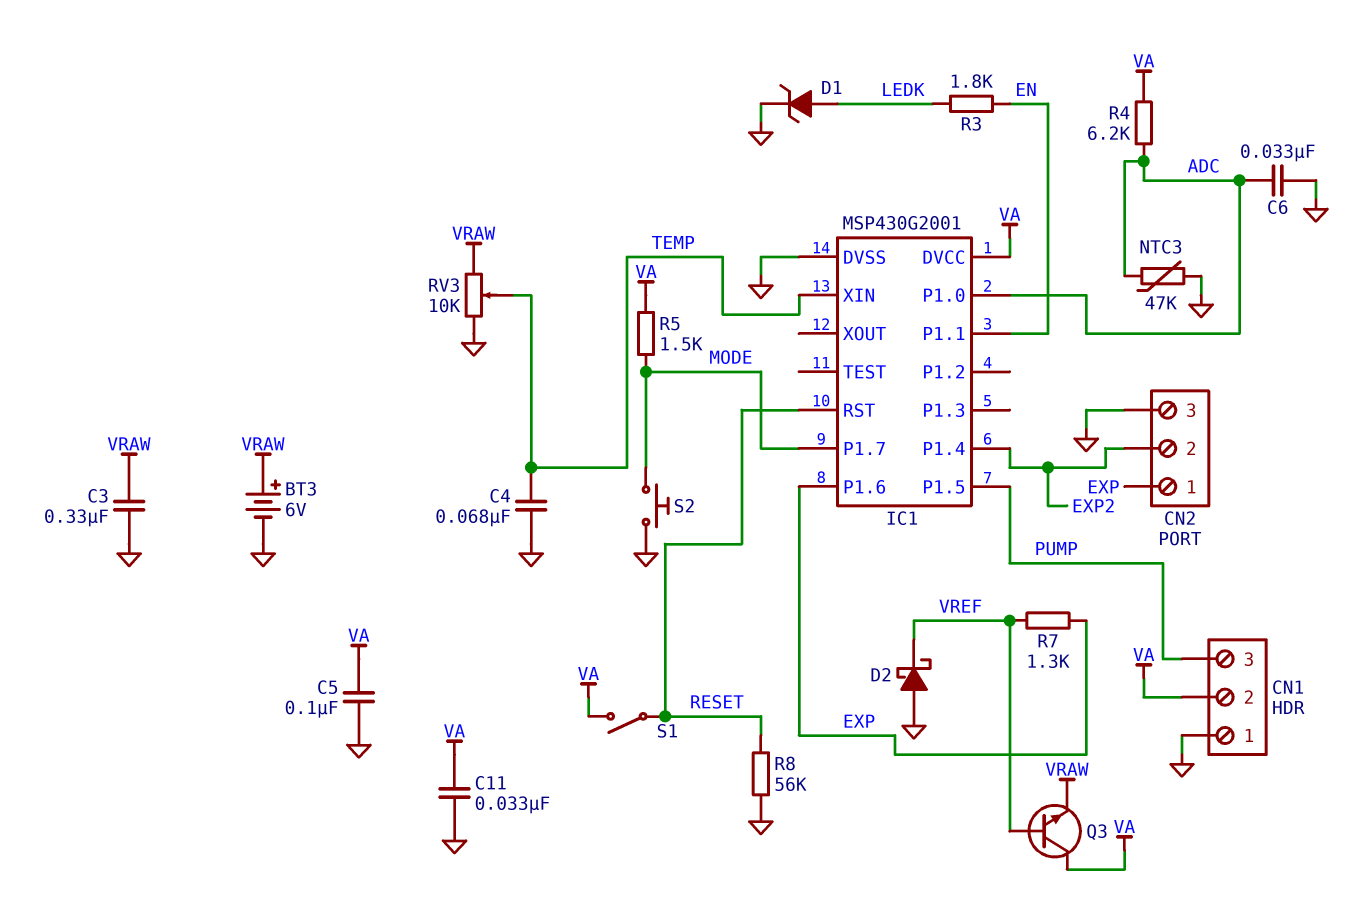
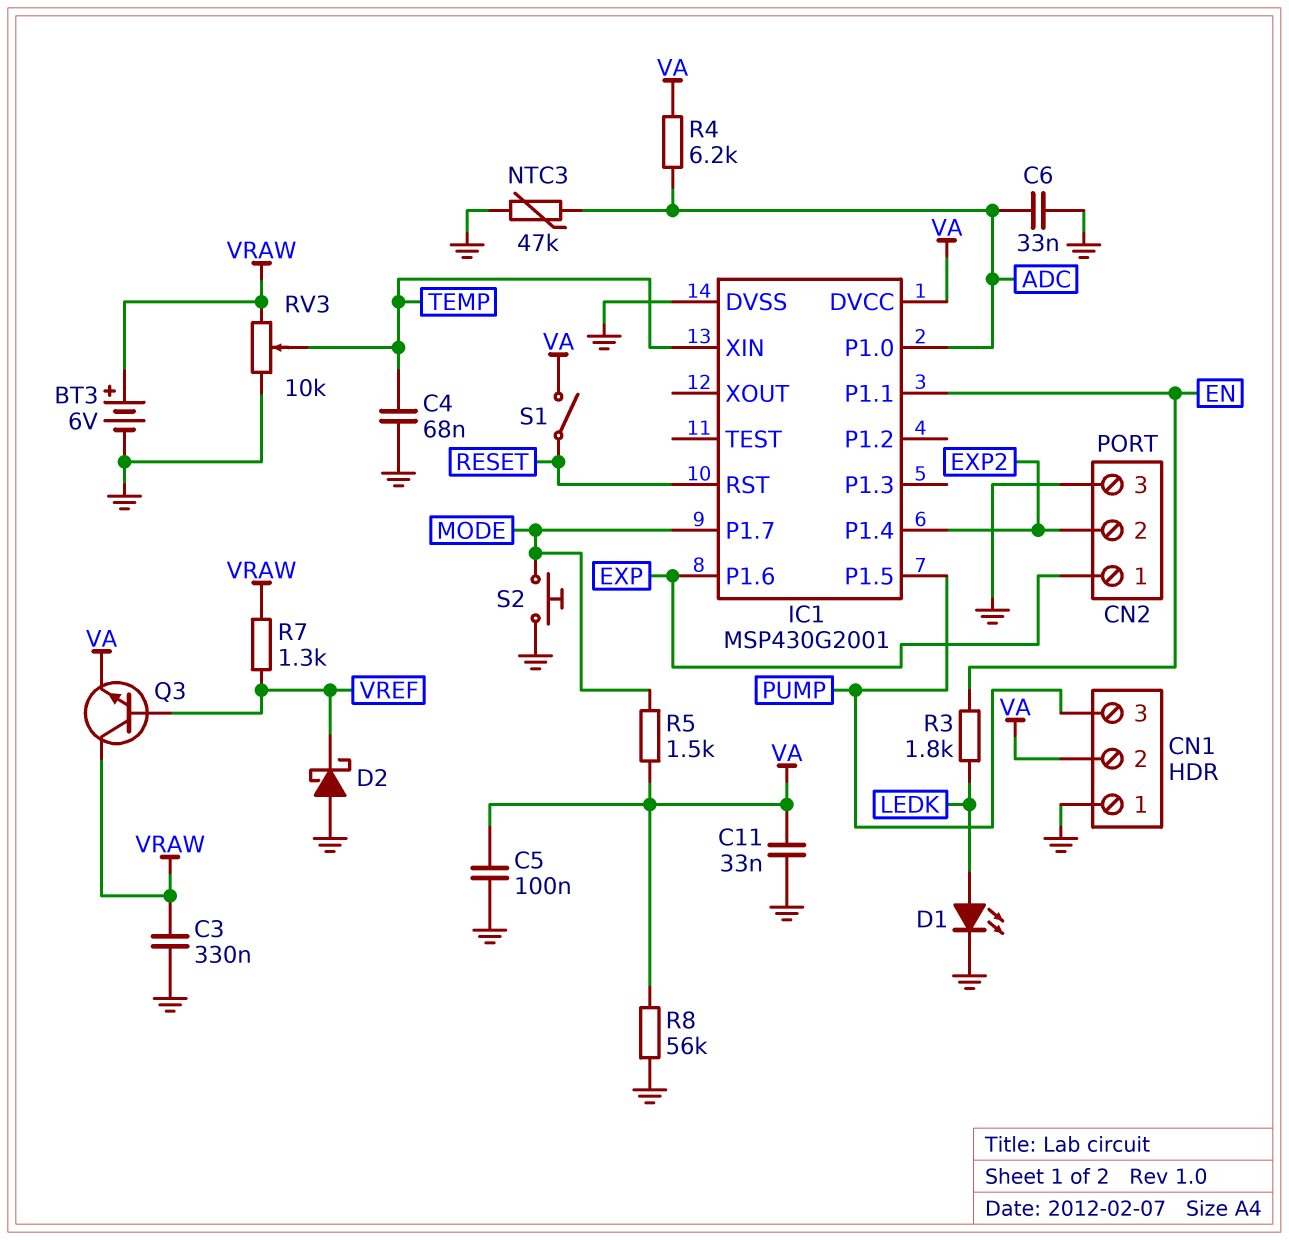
D1: zener (A LEDK, K GND) -> LED (A LEDK, K GND)
Q3: NPN (B VREF, C VA, E VRAW) -> NPN (B VREF, C VRAW, E VA)
R7: 1.3k (EXP, VREF) -> 1.3k (VRAW, VREF)
R8: 56k (GND, RESET) -> 56k (GND, VA)

